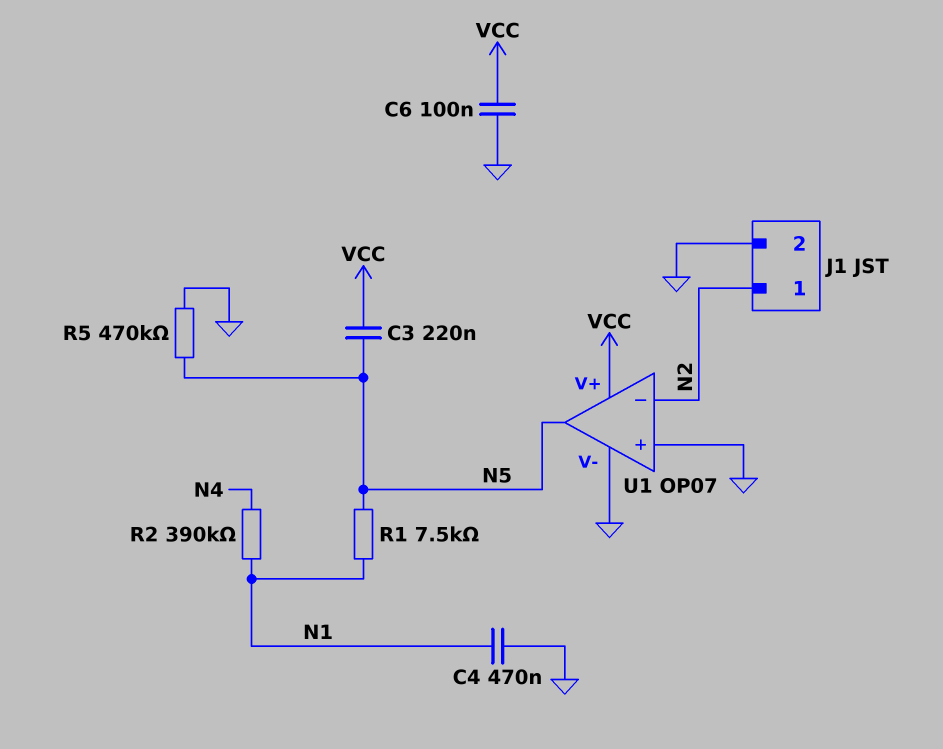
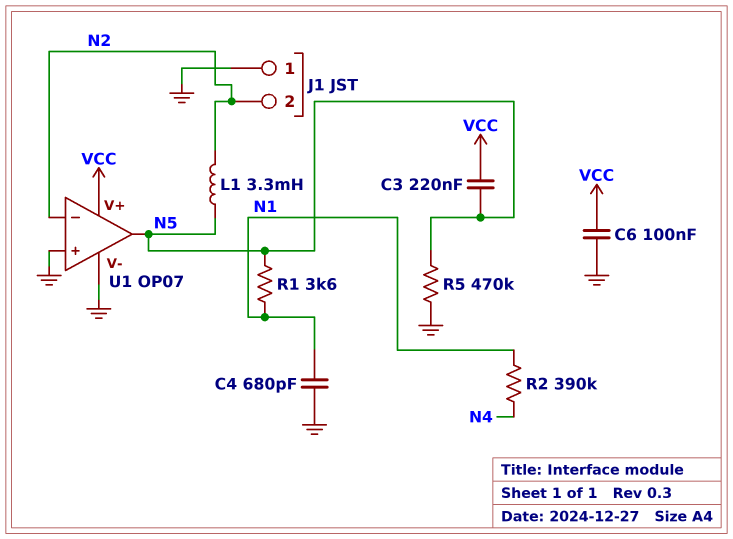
C4: 470nF (GND, N1) -> 680pF (GND, N1)
J1 pin 1: N2 -> GND
J1 pin 2: GND -> N2
L1: none -> 3.3mH (N2, N5)
R1: 7.5k (N1, N5) -> 3.6k (N1, N5)

